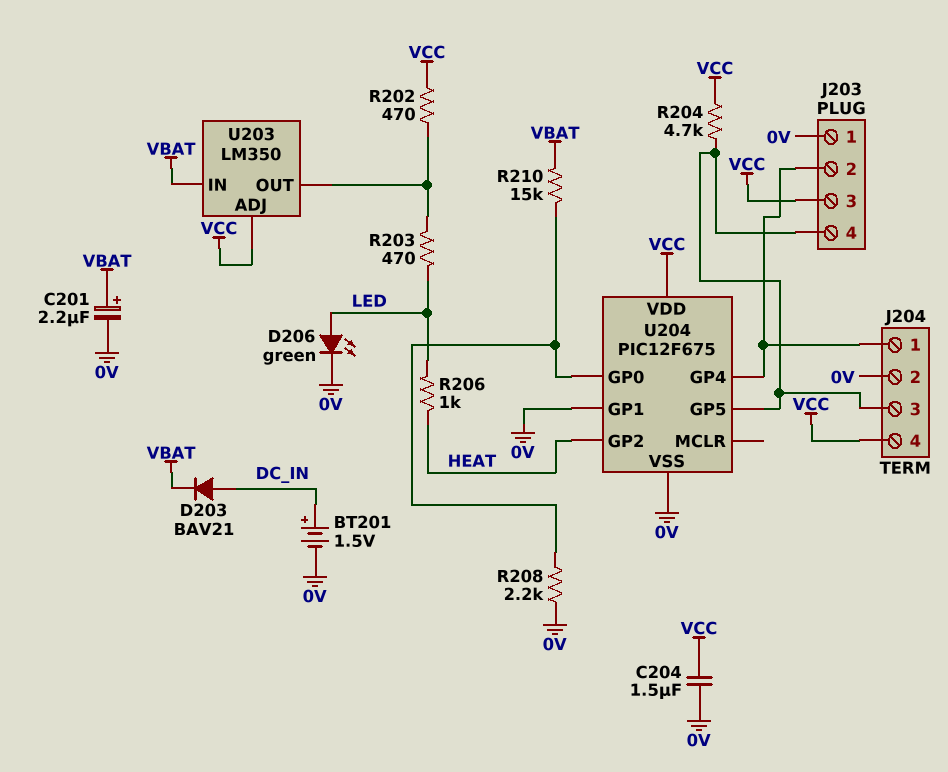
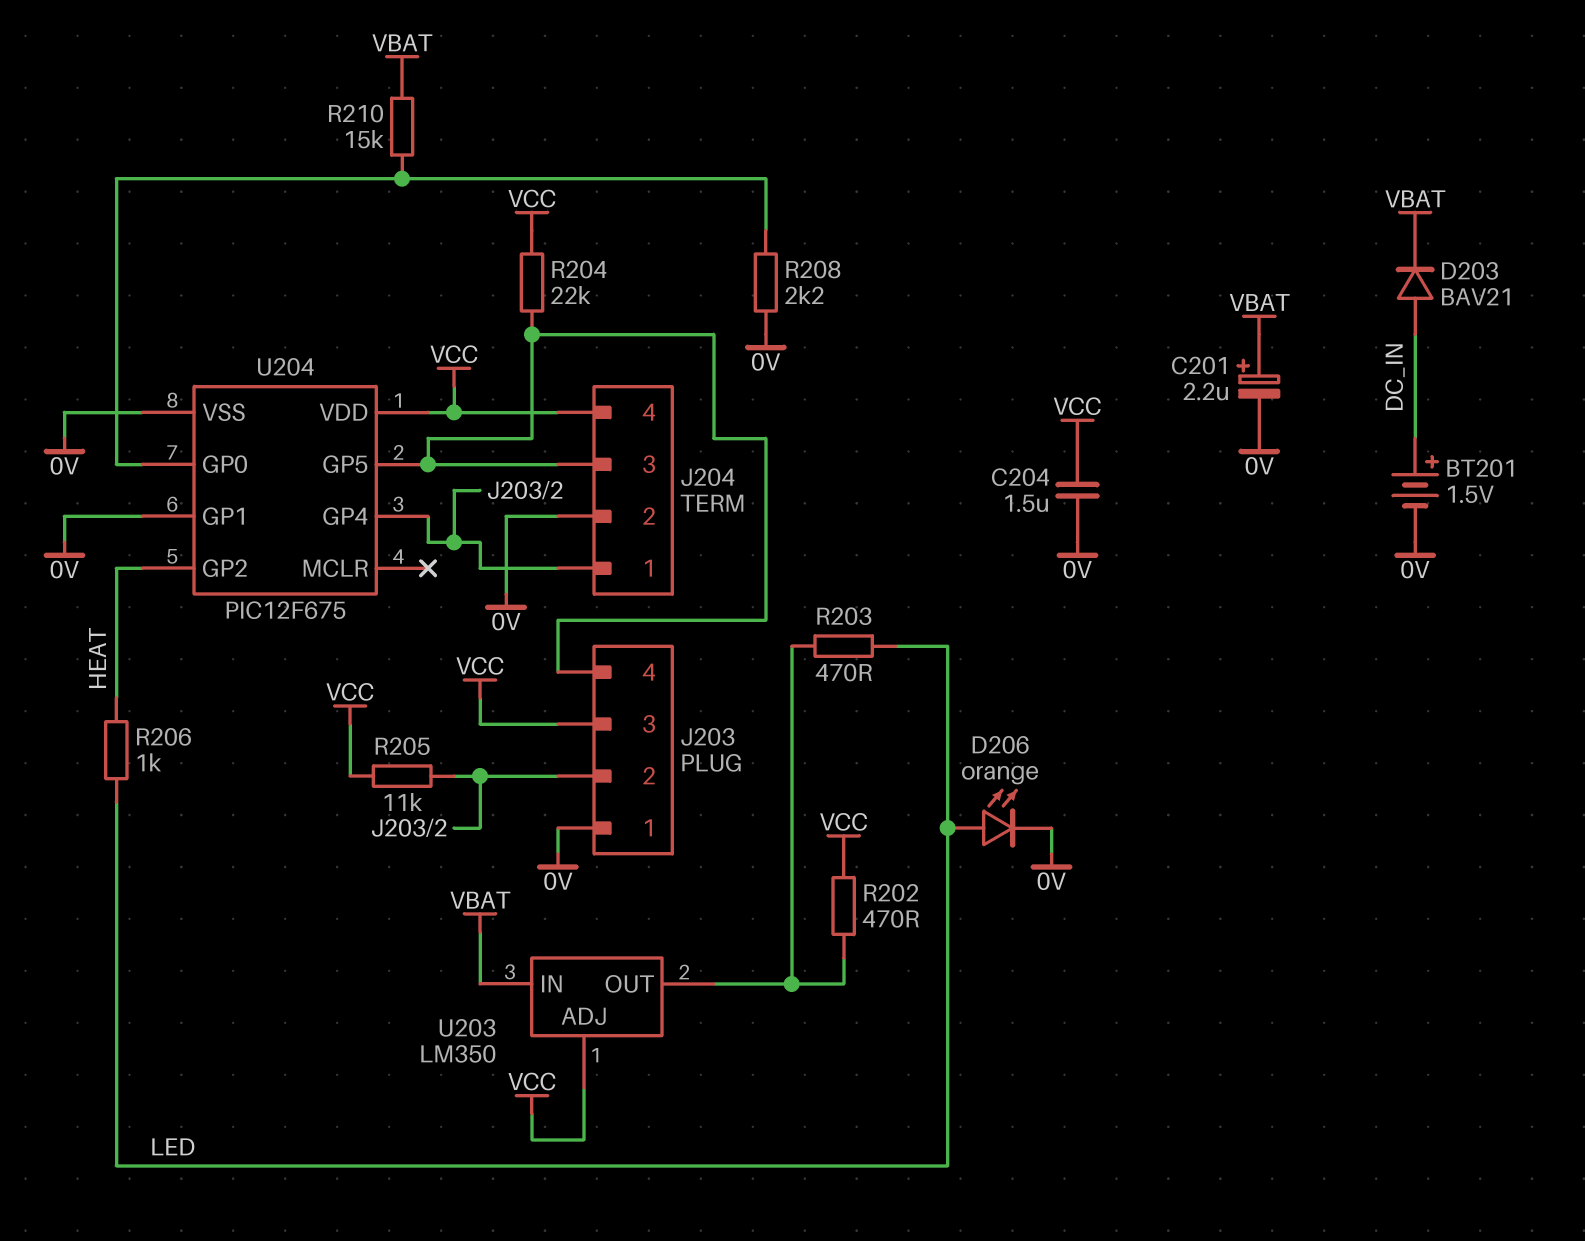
D206: LED green (A LED, K 0V) -> LED orange (A LED, K 0V)
R204: 4.7k (J203/4, VCC) -> 22k (J203/4, VCC)
R205: none -> 11k (J203/2, VCC)

